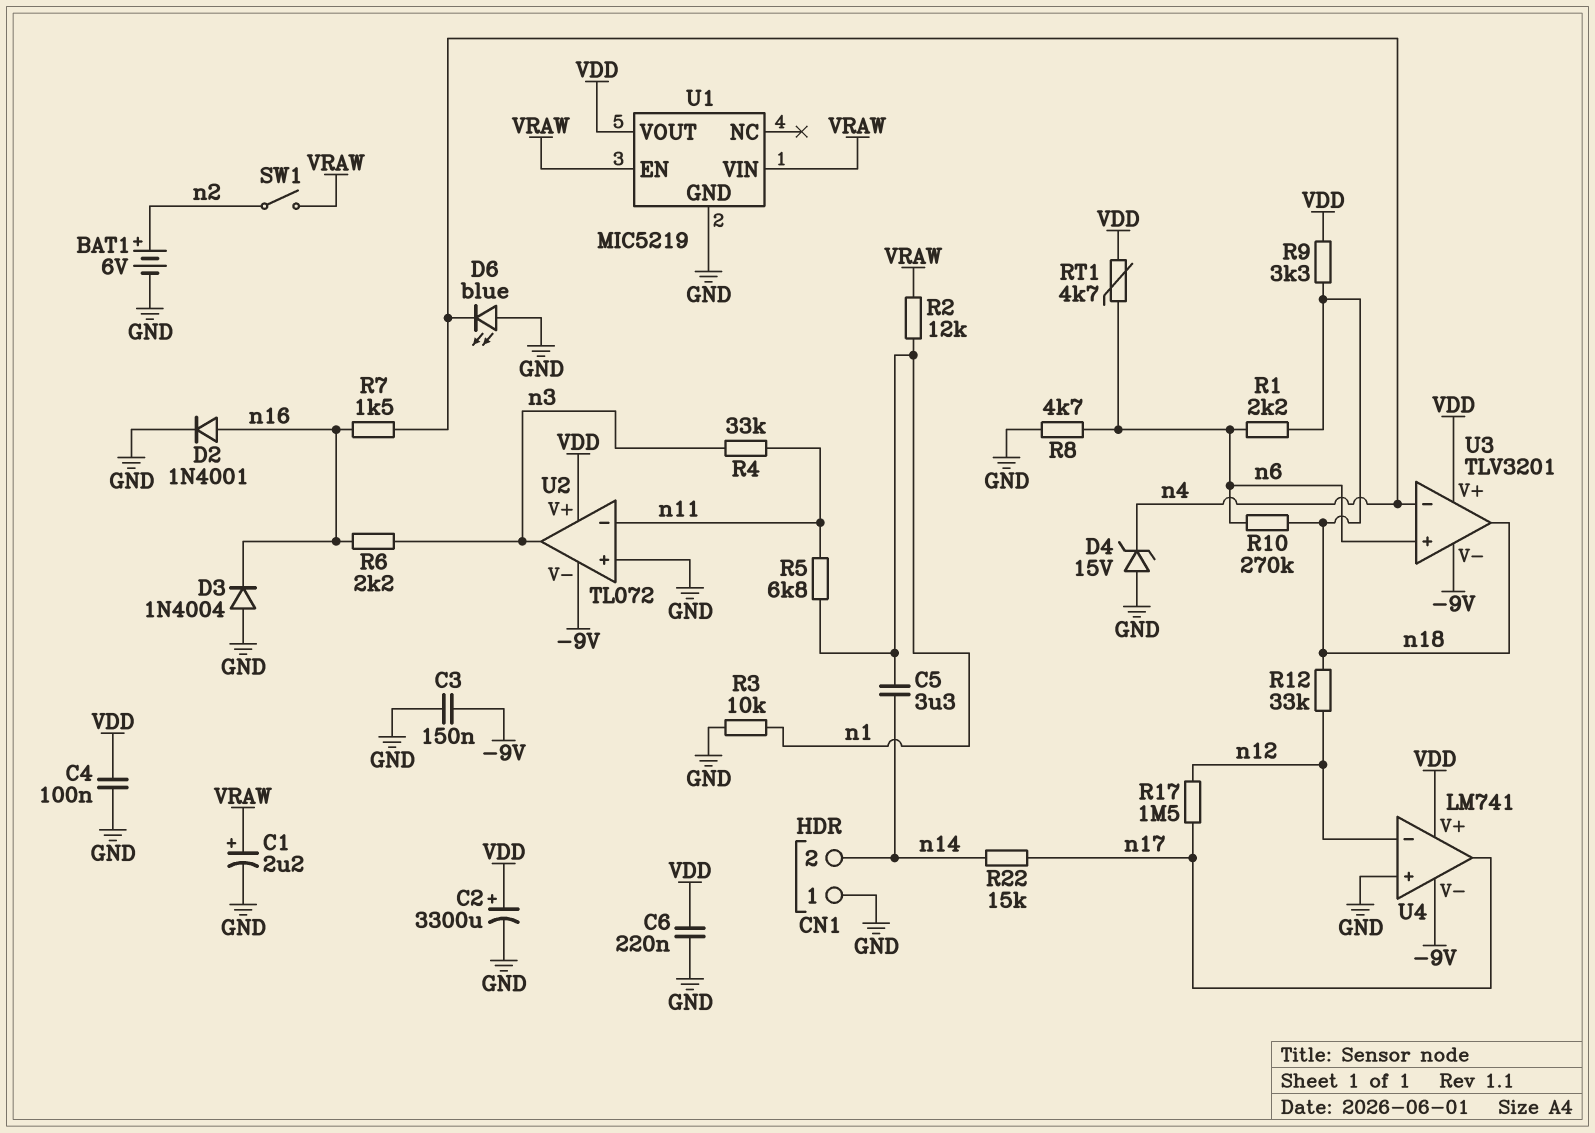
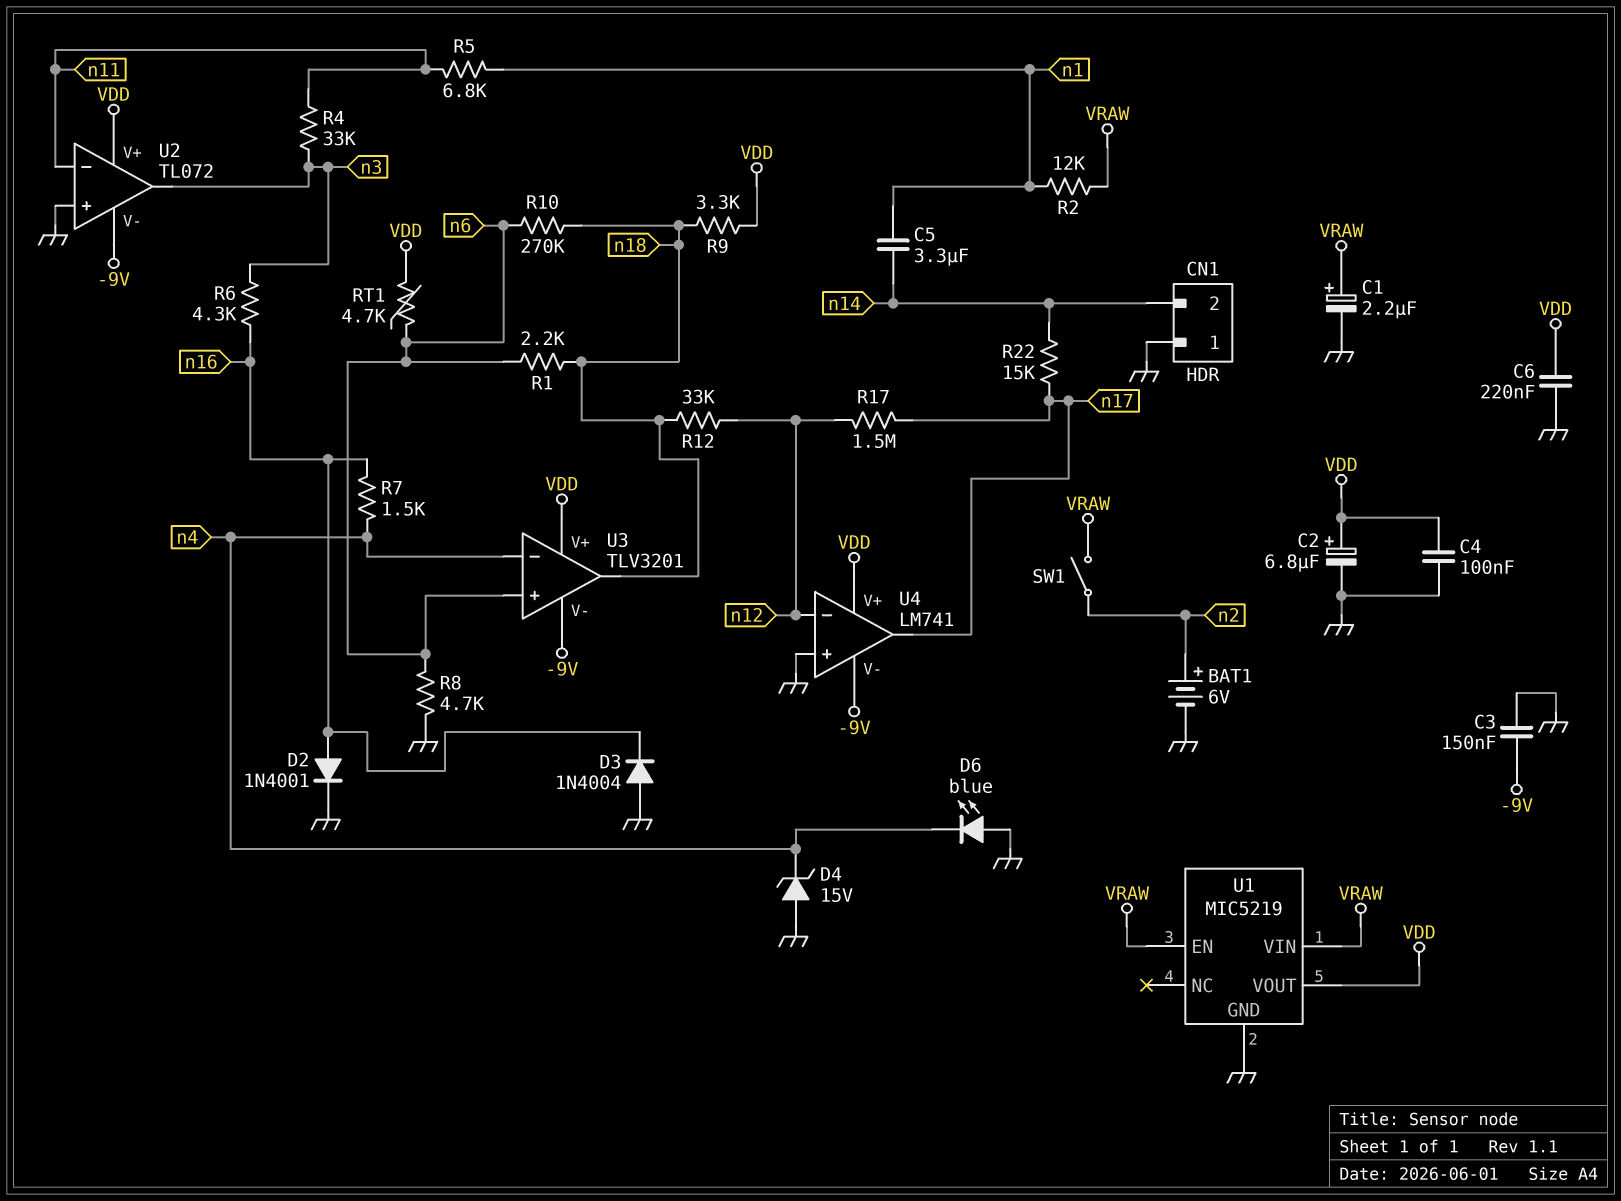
C2: 3300uF (plus VDD, minus GND) -> 6.8uF (plus VDD, minus GND)
R3: 10k (GND, n1) -> none
R6: 2.2k (n3, n16) -> 4.3k (n3, n16)

